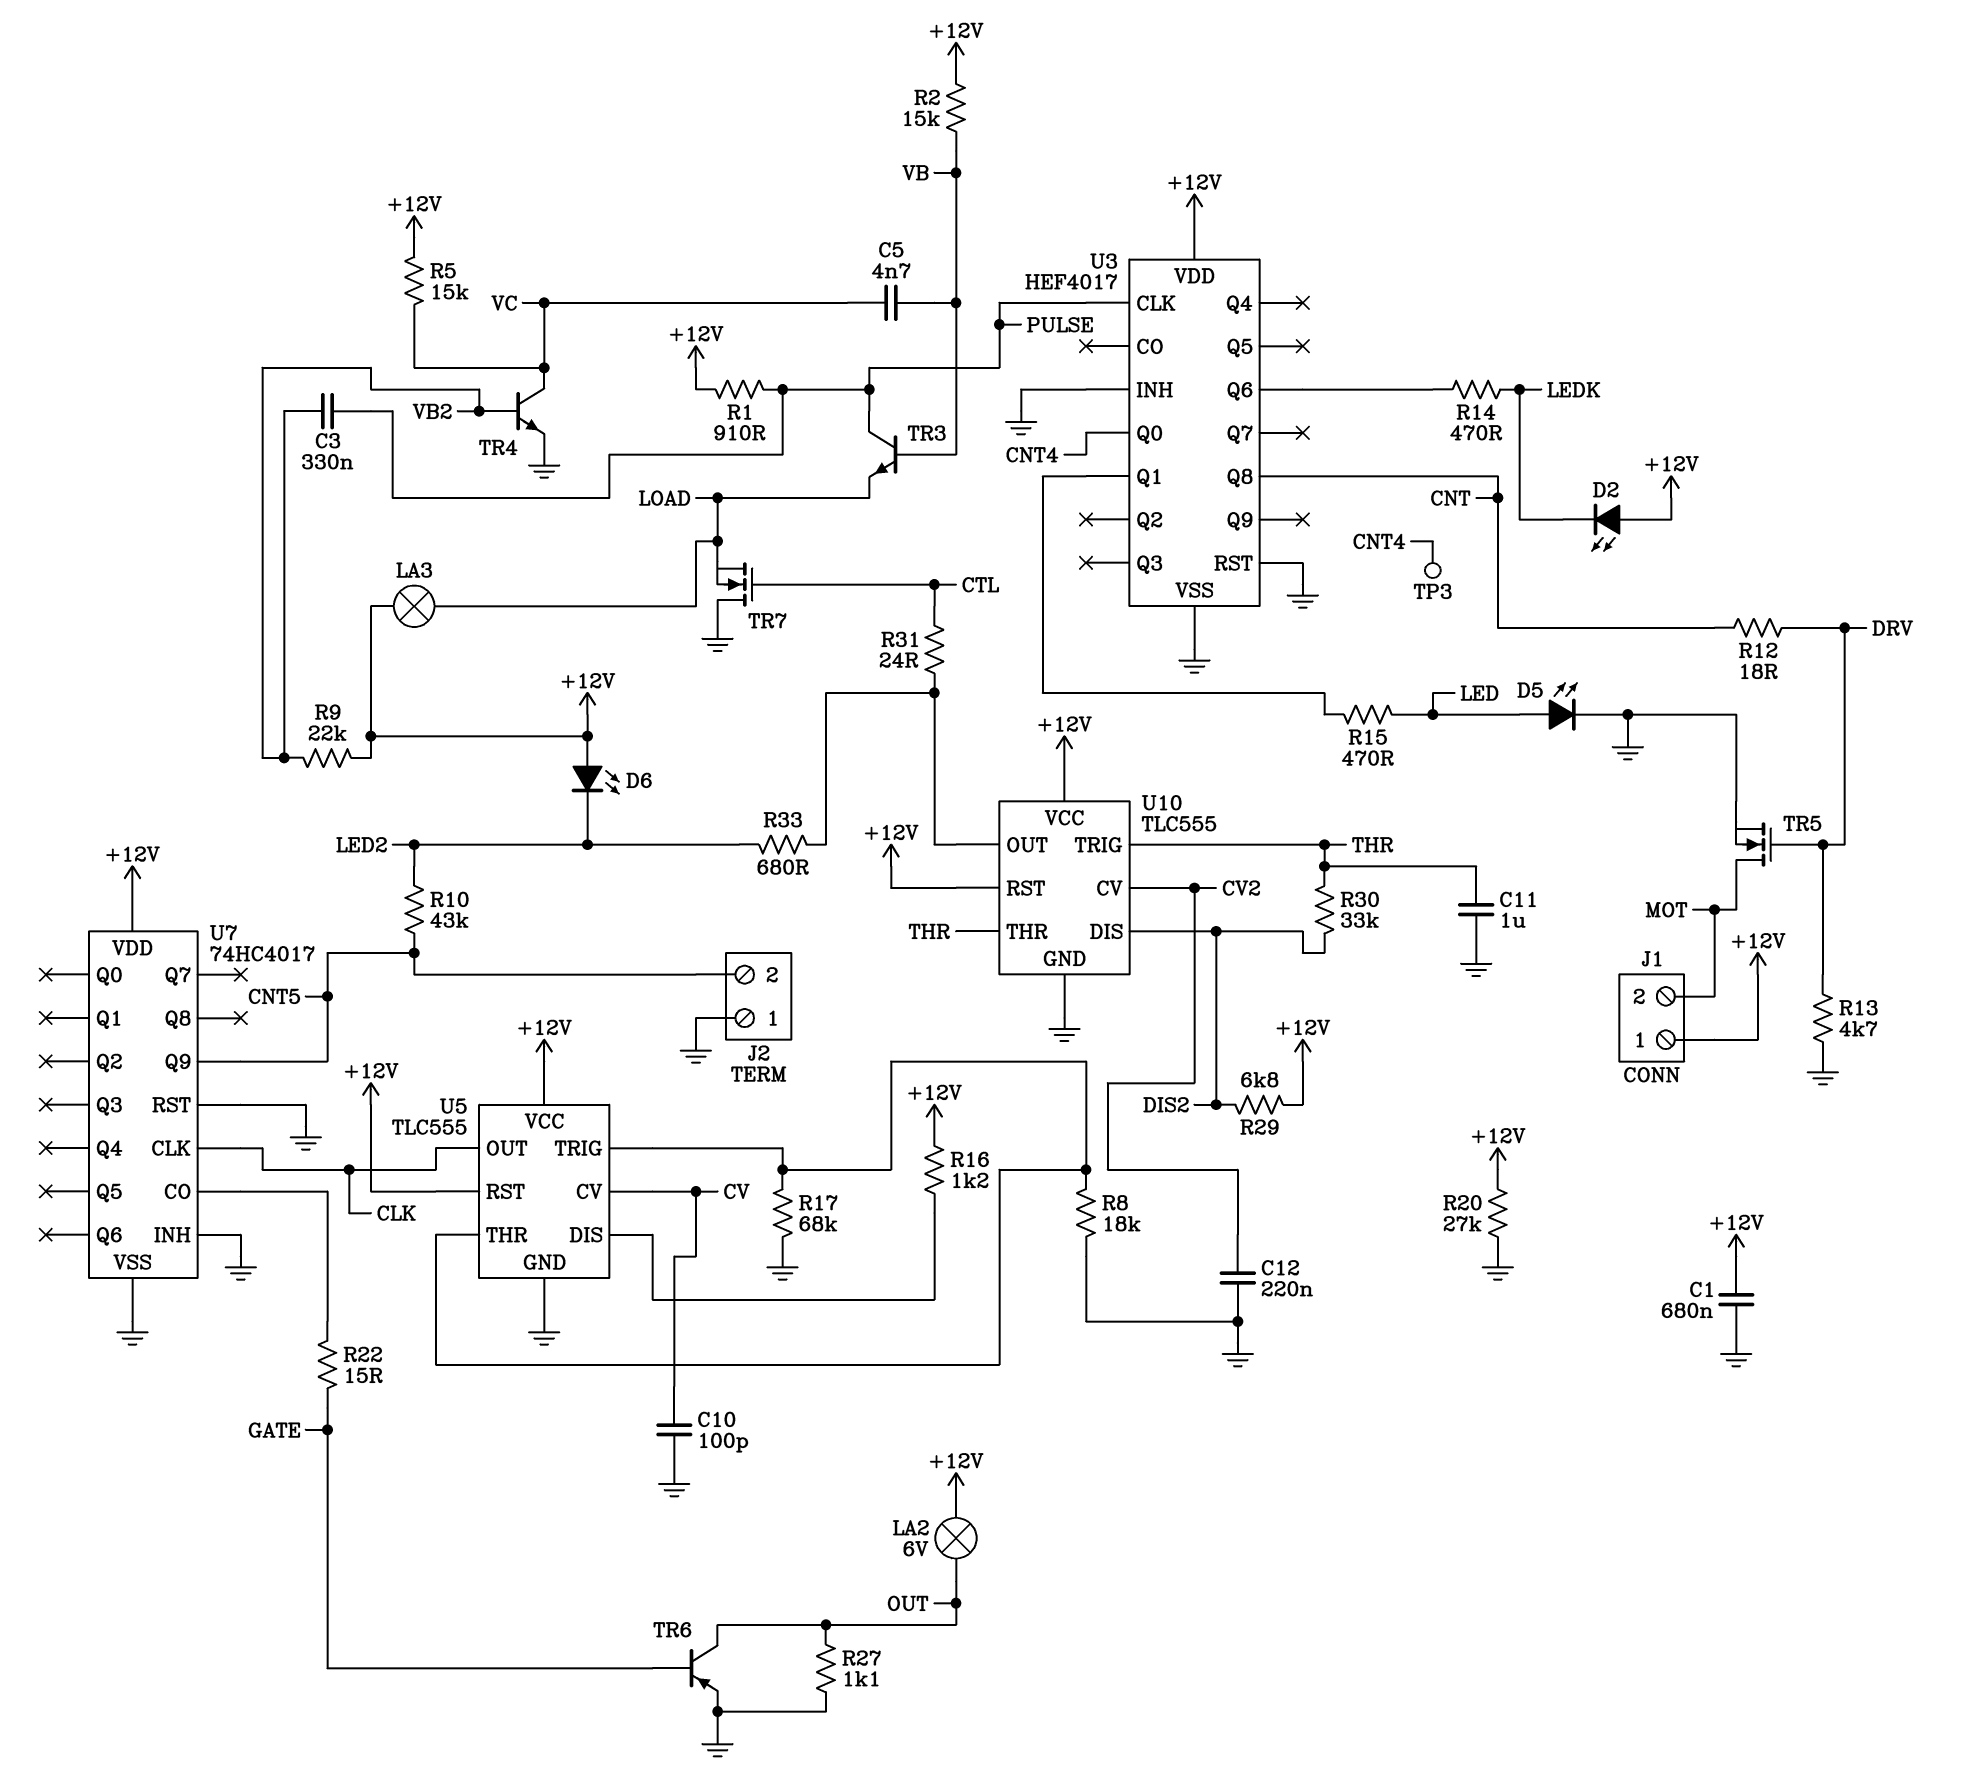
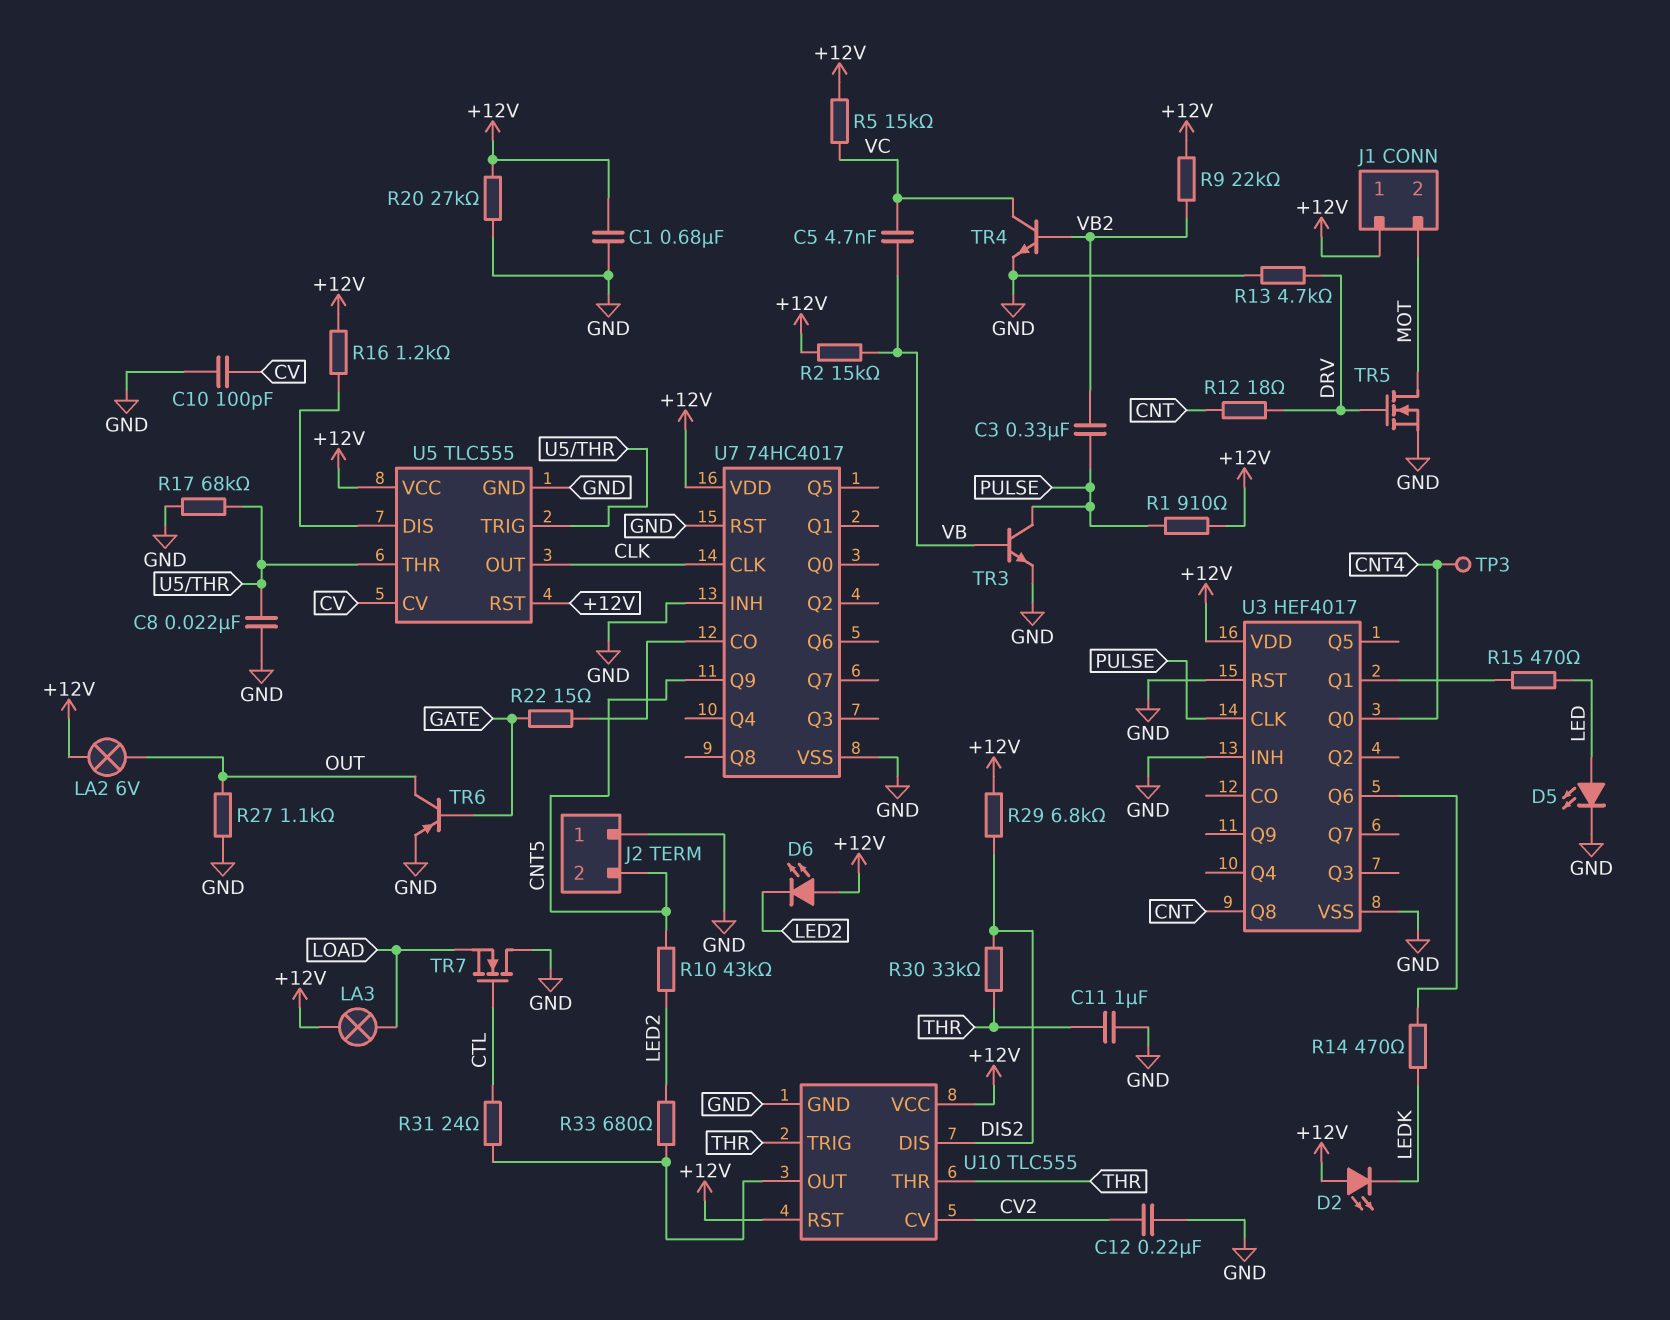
C8: none -> 22nF (GND, U5/THR)
R8: 18k (GND, U5/THR) -> none
TR3: NPN (B VB, C PULSE, E LOAD) -> NPN (B VB, C PULSE, E GND)

